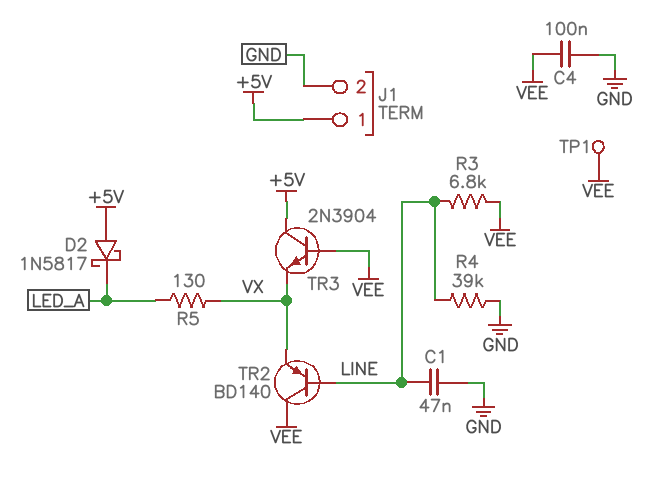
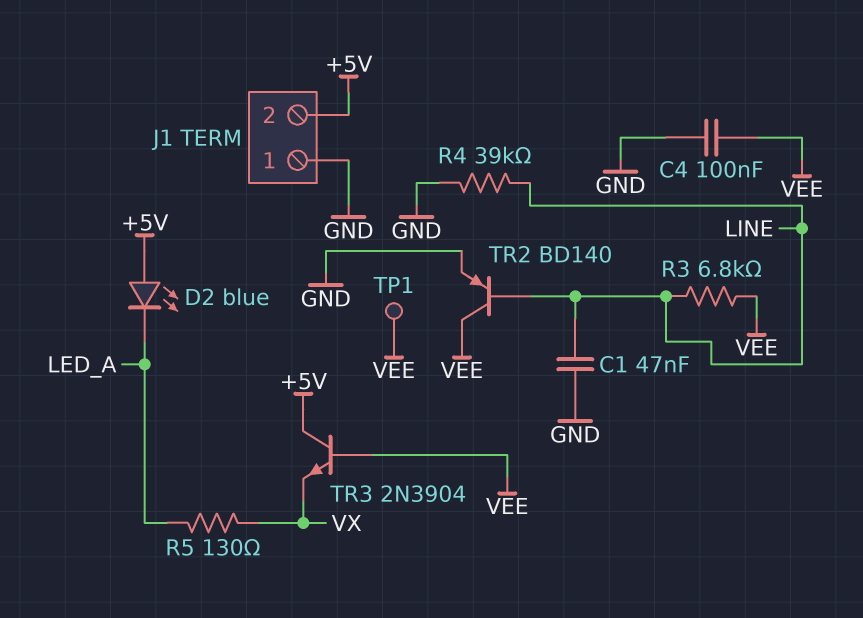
D2: schottky 1N5817 (A +5V, K LED_A) -> LED blue (A +5V, K LED_A)
J1 pin 1: +5V -> GND
J1 pin 2: GND -> +5V
TR2: PNP BD140 (B LINE, C VEE, E VX) -> PNP BD140 (B LINE, C VEE, E GND)

